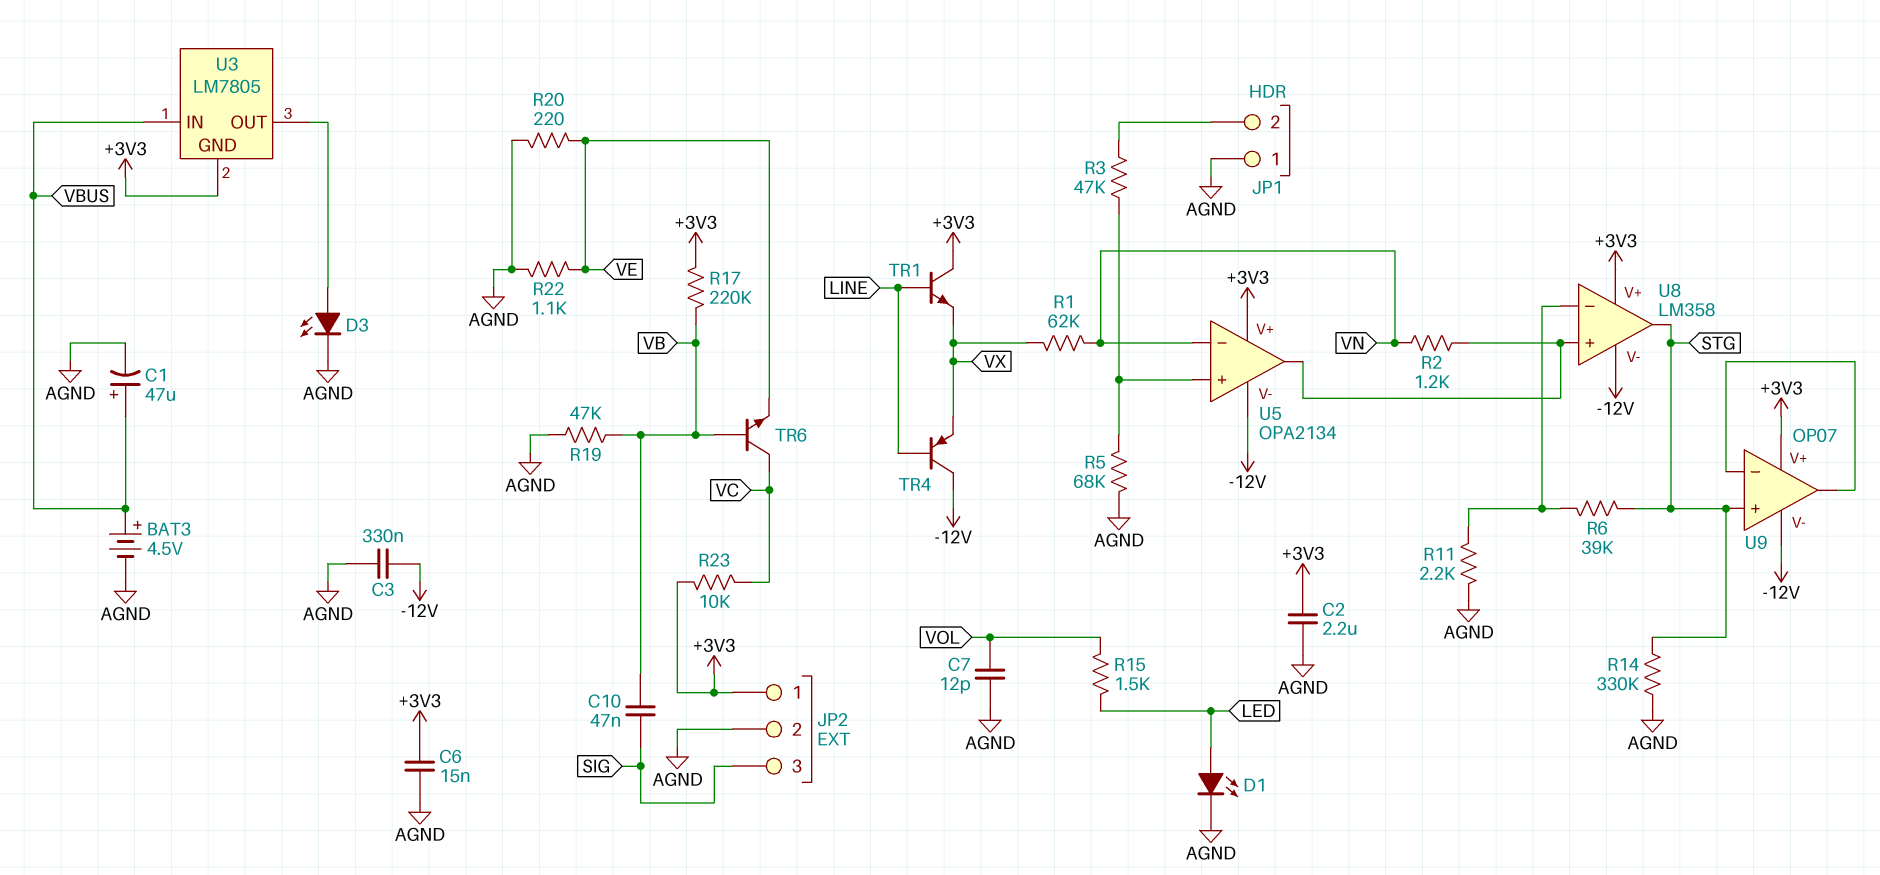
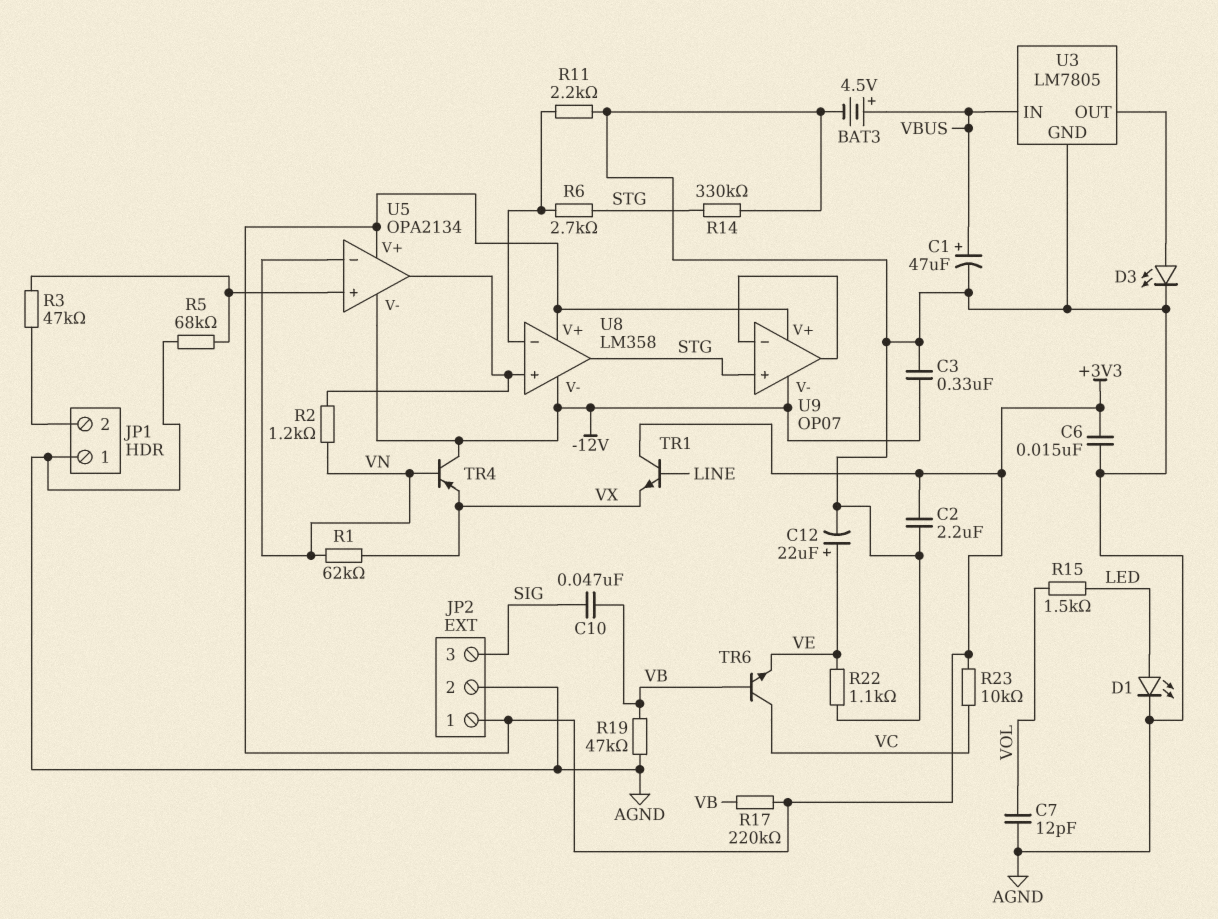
C12: none -> 22uF (plus VE, minus AGND)
R6: 39k (STG, U8/in-) -> 2.7k (STG, U8/in-)
R20: 220 (AGND, VE) -> none
TR4: PNP (B LINE, C -12V, E VX) -> PNP (B VN, C -12V, E VX)
U3 pin GND: +3V3 -> AGND

